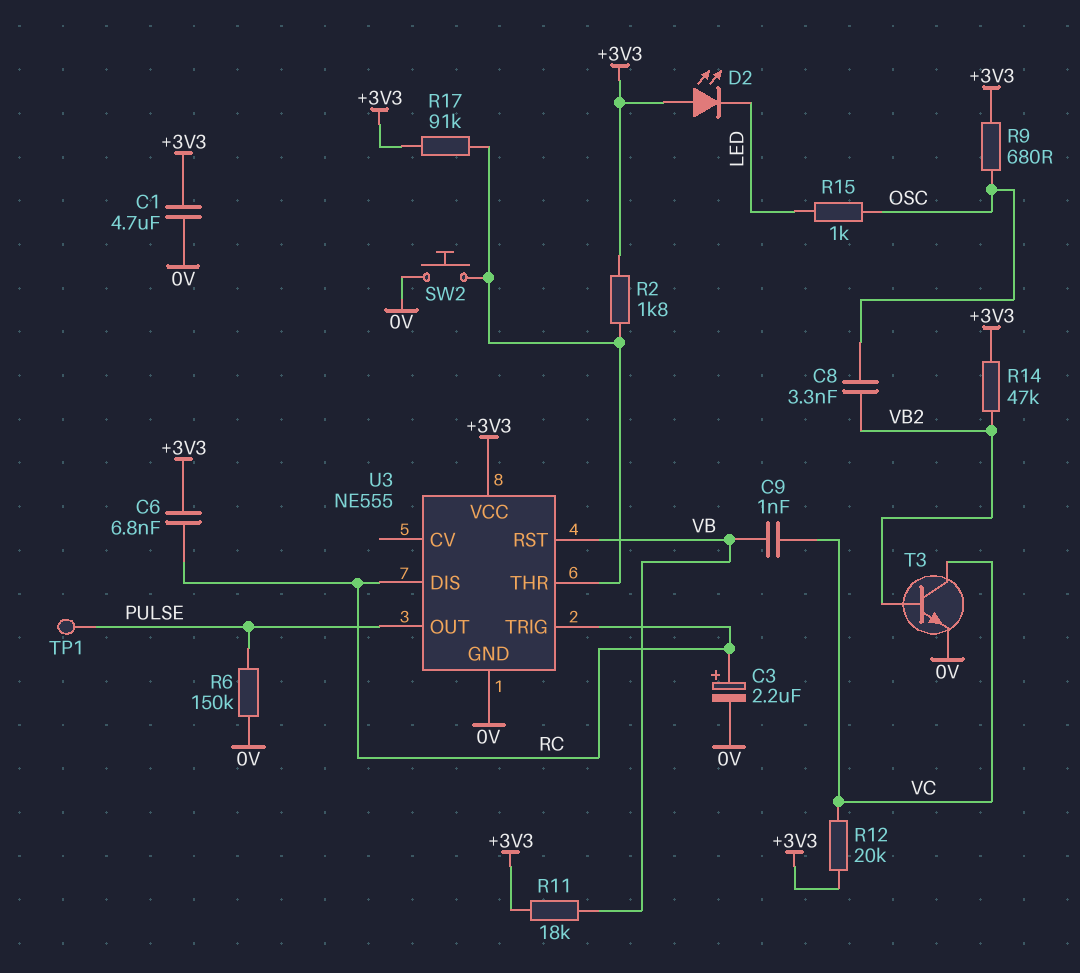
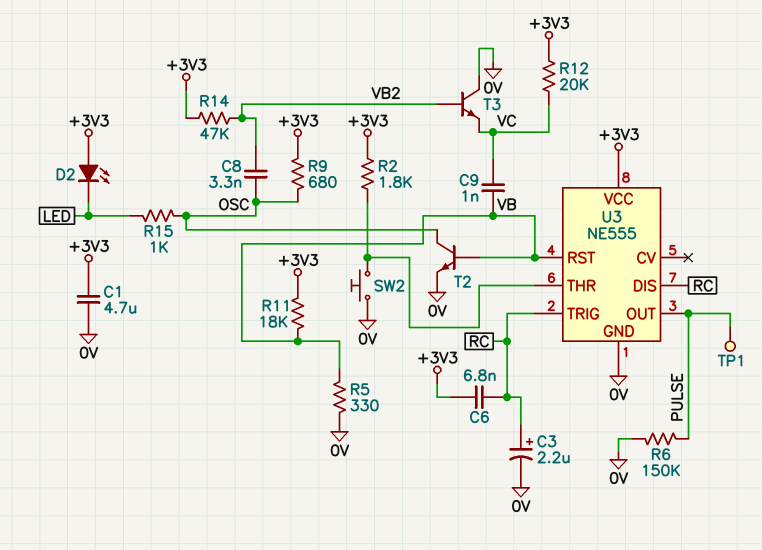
R5: none -> 330 (0V, VB)
R17: 91k (+3V3, U3/THR) -> none
T2: none -> NPN (B VB, C OSC, E 0V)
T3: NPN (B VB2, C VC, E 0V) -> NPN (B VB2, C 0V, E VC)

